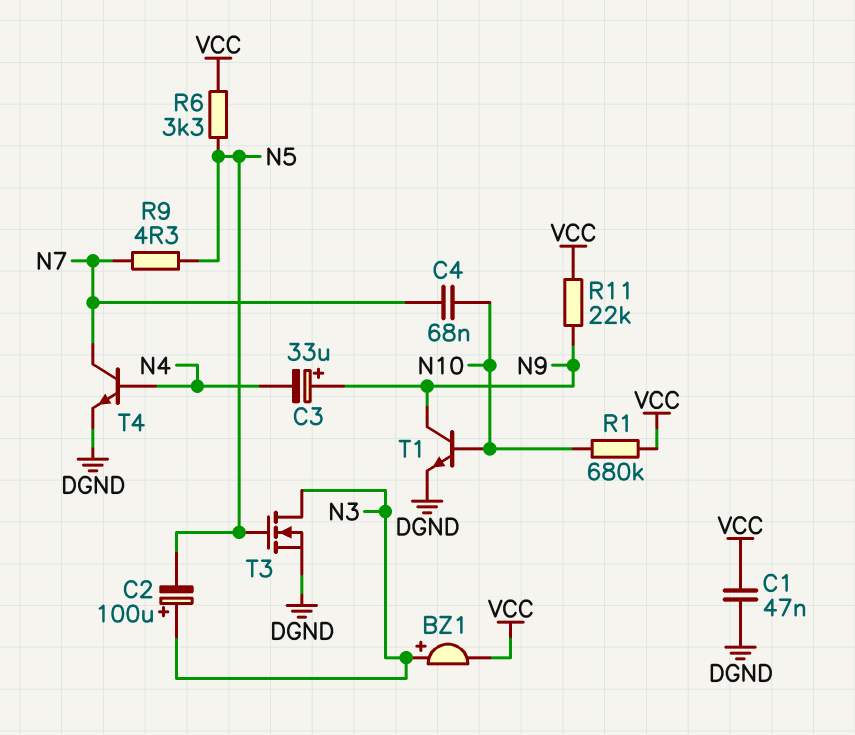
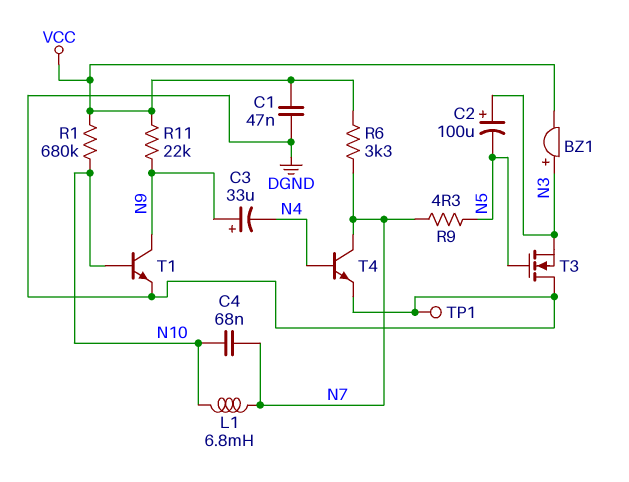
L1: none -> 6.8mH (N7, N10)
R6: 3.3k (N5, VCC) -> 3.3k (N7, VCC)
T3: NMOS (G N5, D N3, S DGND) -> NMOS (G N5, D DGND, S N3)
TP1: none -> test point (DGND)

